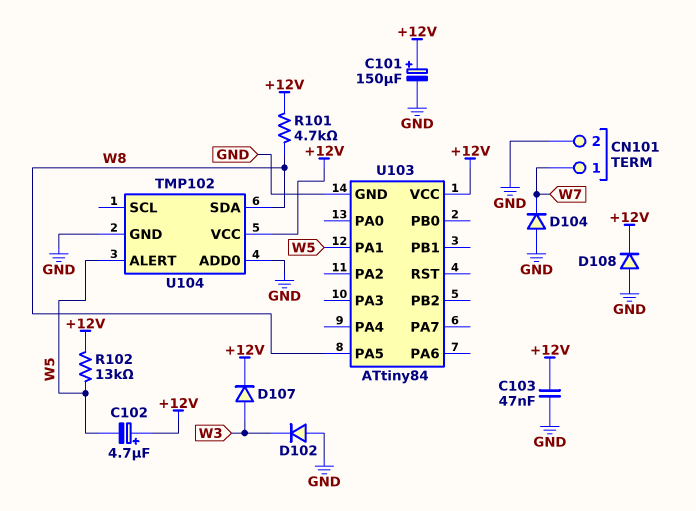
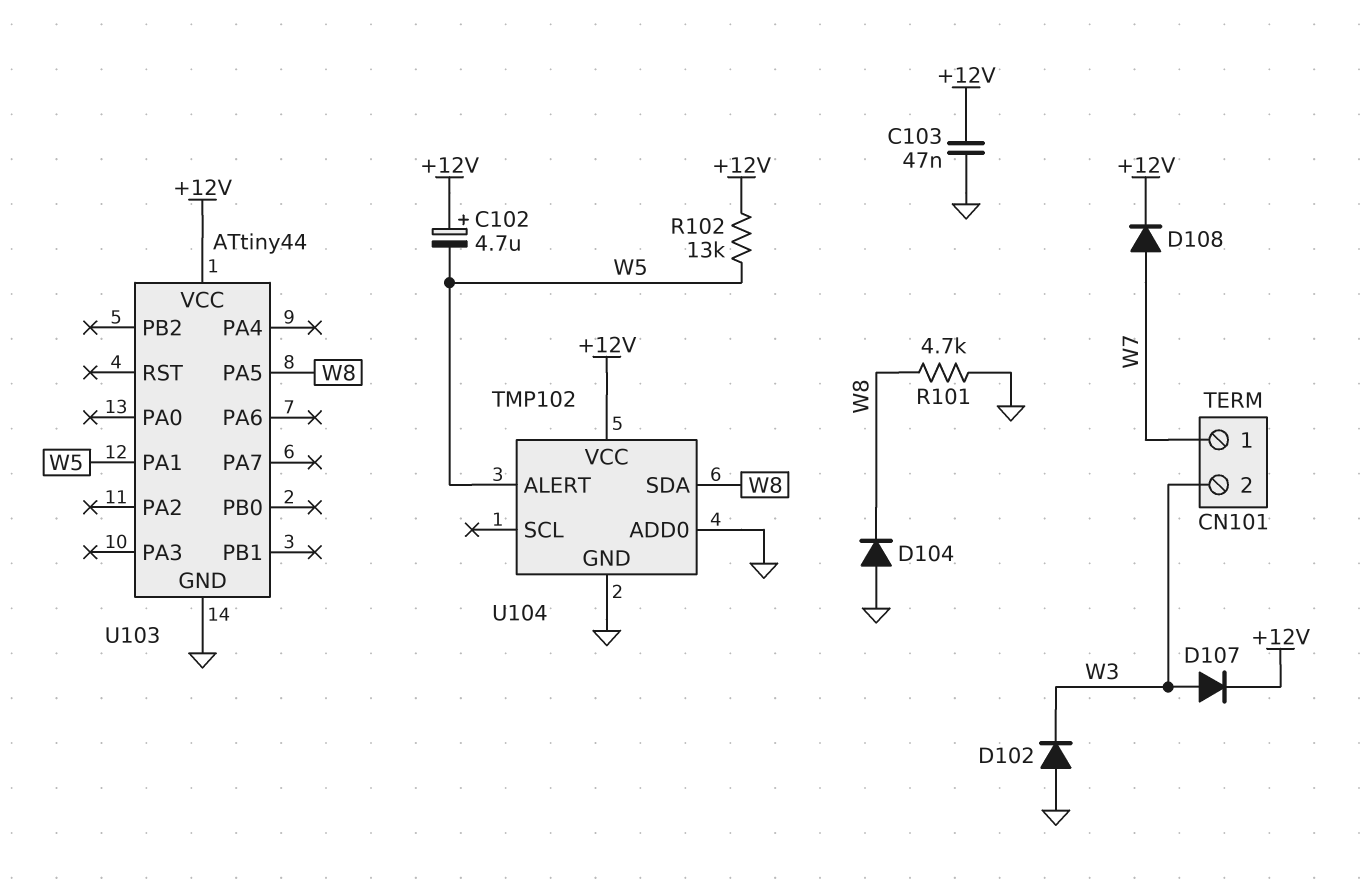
C101: 150uF (plus +12V, minus GND) -> none
CN101 pin 2: GND -> W3
D104: diode (A GND, K W7) -> diode (A GND, K W8)
D108: diode (A GND, K +12V) -> diode (A W7, K +12V)
R101: 4.7k (+12V, W8) -> 4.7k (GND, W8)
U103: ATtiny84 -> ATtiny44

